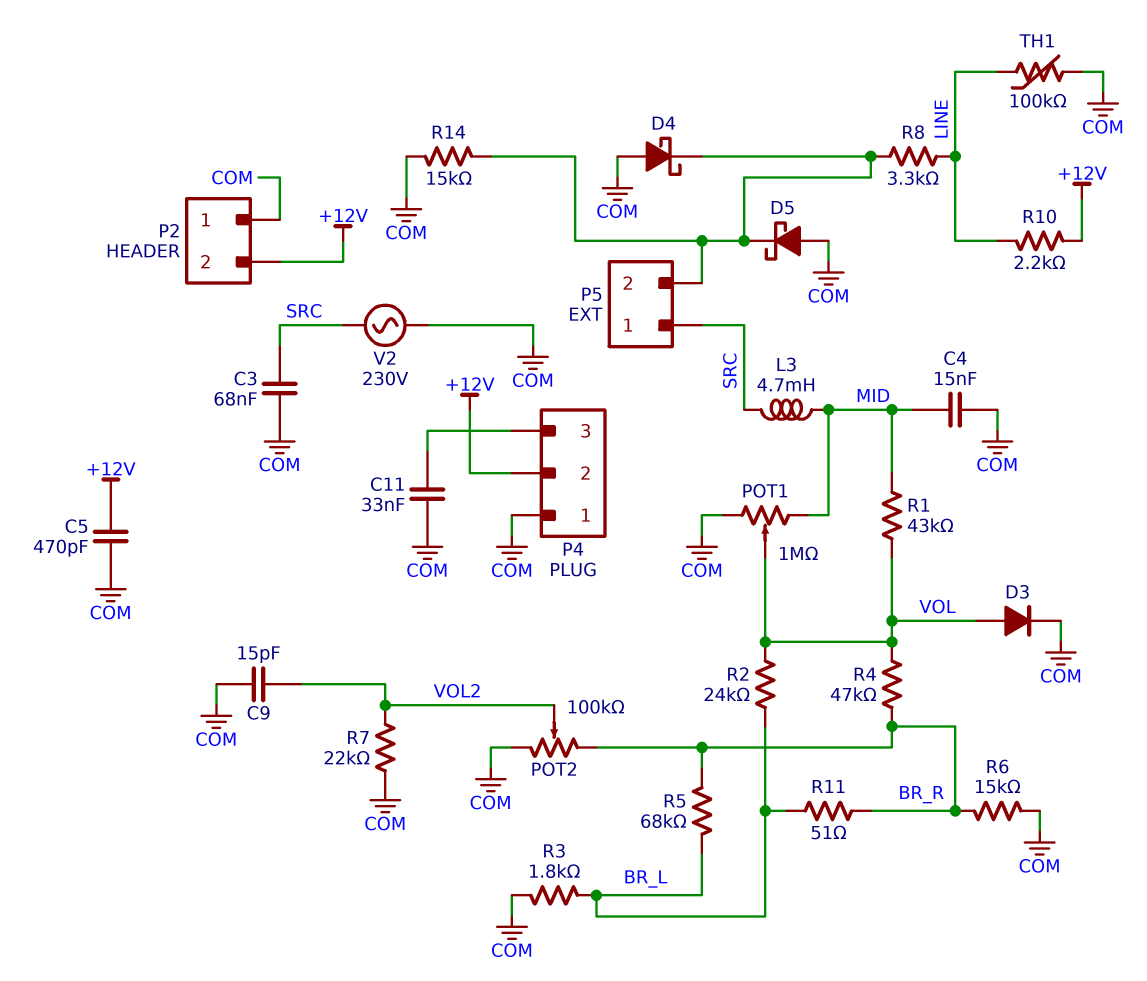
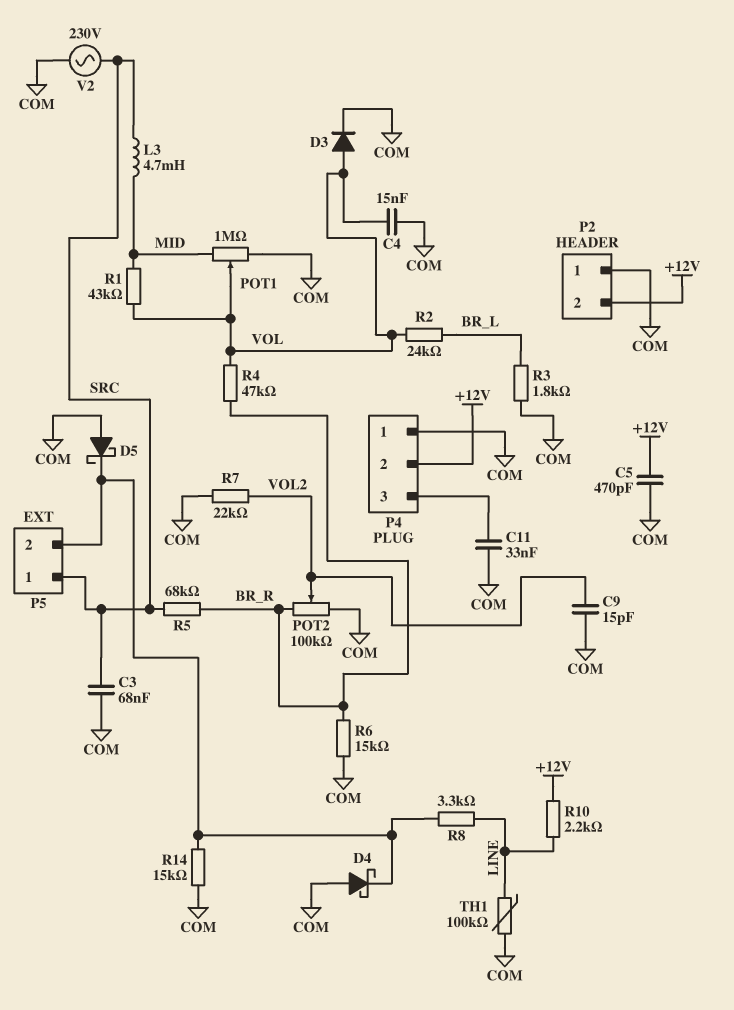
C4: 15nF (COM, MID) -> 15nF (COM, VOL)
R5: 68k (BR_L, BR_R) -> 68k (BR_R, SRC)
R11: 51 (BR_L, BR_R) -> none

